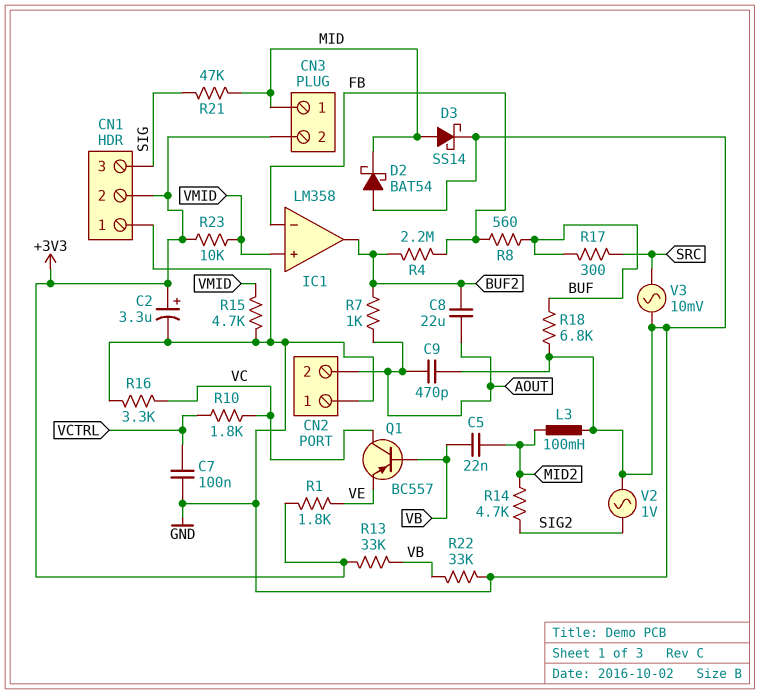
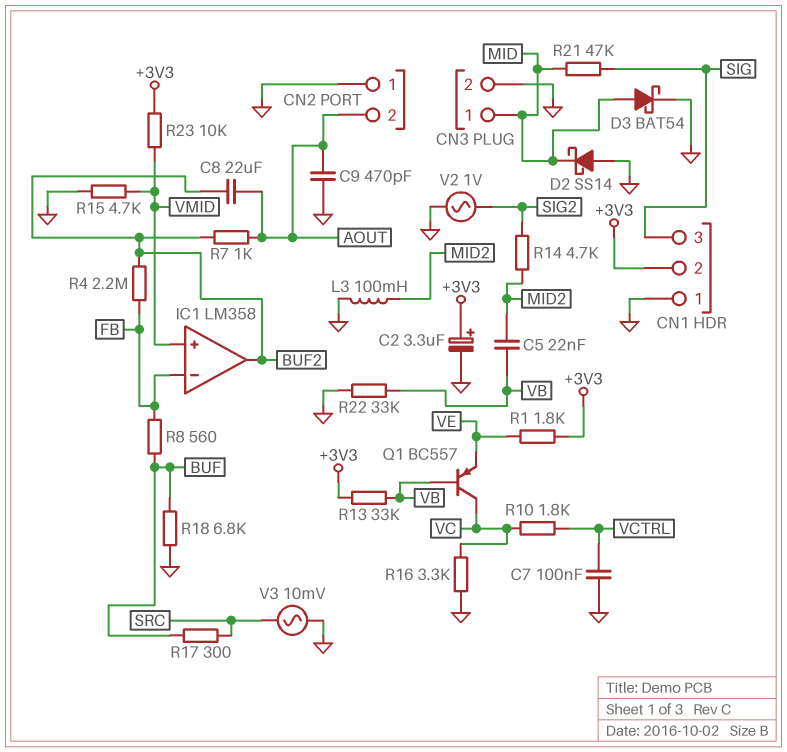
CN3 pin 2: +3V3 -> GND
D2: schottky BAT54 (A GND, K MID) -> schottky SS14 (A GND, K MID)
D3: schottky SS14 (A MID, K GND) -> schottky BAT54 (A MID, K GND)

